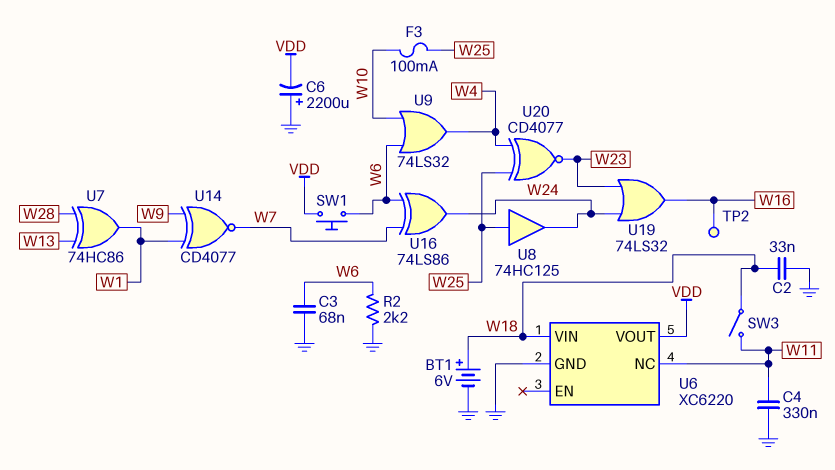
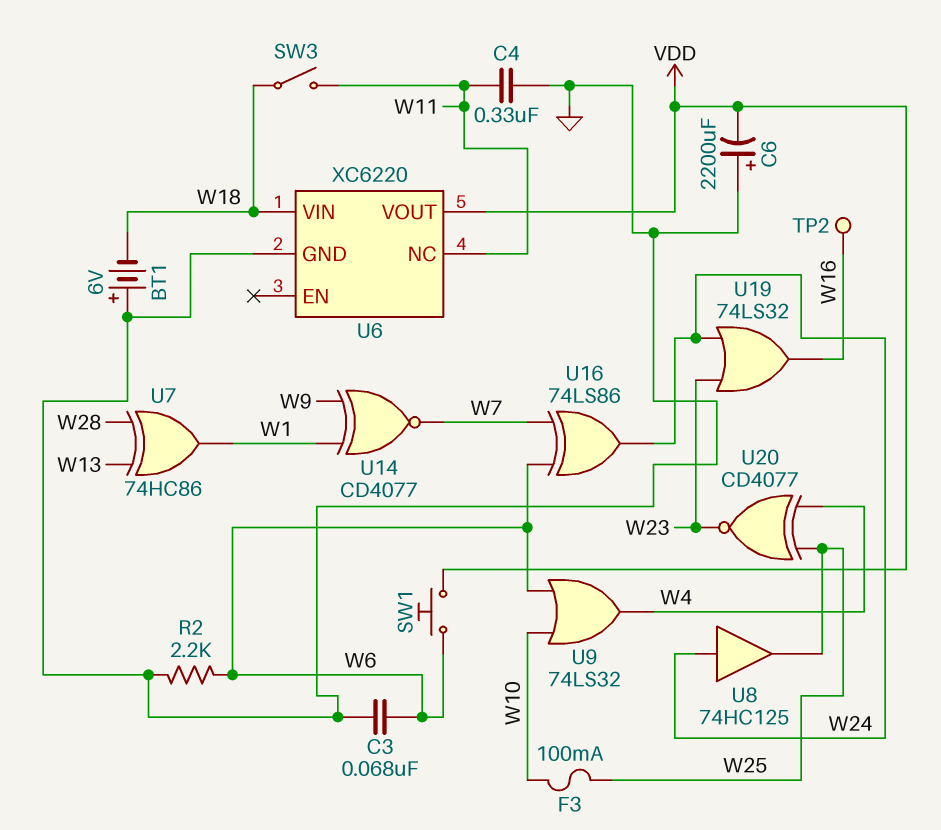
BT1: 6V (plus W18, minus GND) -> 6V (plus GND, minus W18)
C2: 33nF (GND, W18) -> none
U8: buffer 74HC125 (in W25, out W24) -> buffer 74HC125 (in W24, out W25)

